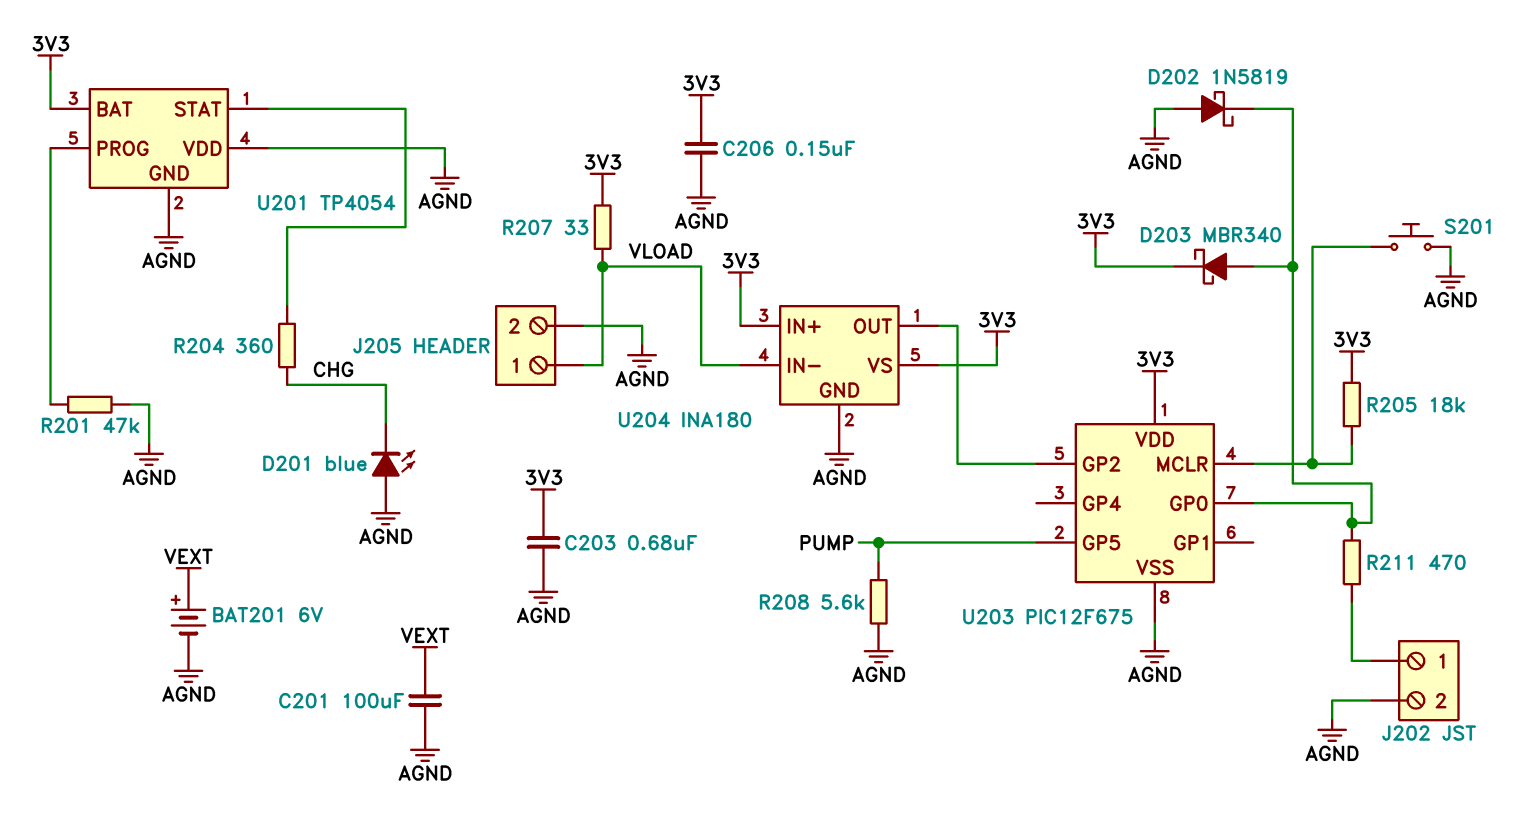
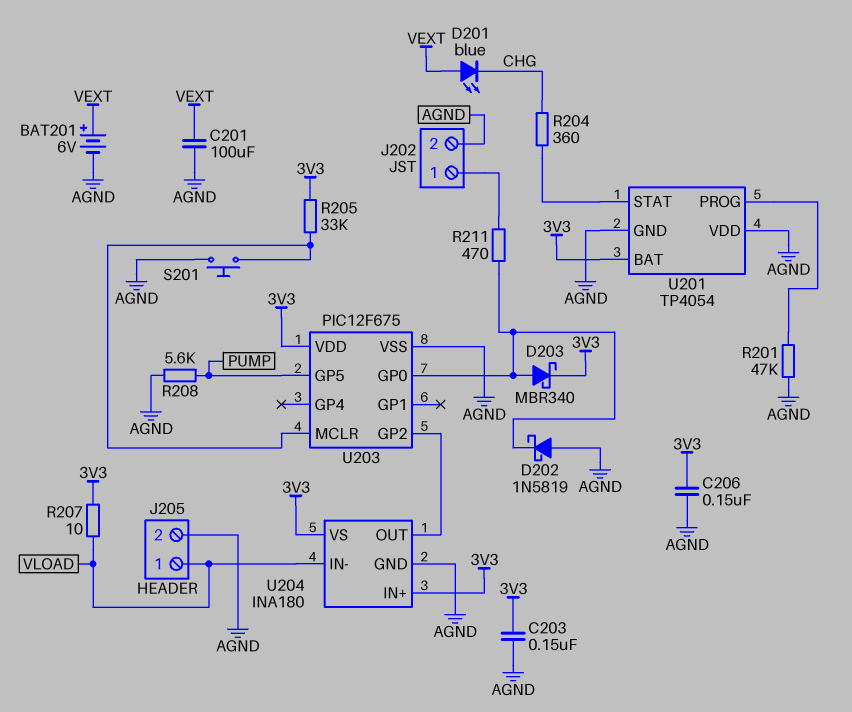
C203: 680nF (3V3, AGND) -> 150nF (3V3, AGND)
D201: LED blue (A AGND, K CHG) -> LED blue (A VEXT, K CHG)
R205: 18k (3V3, U203/MCLR) -> 33k (3V3, U203/MCLR)
R207: 33 (3V3, VLOAD) -> 10 (3V3, VLOAD)

